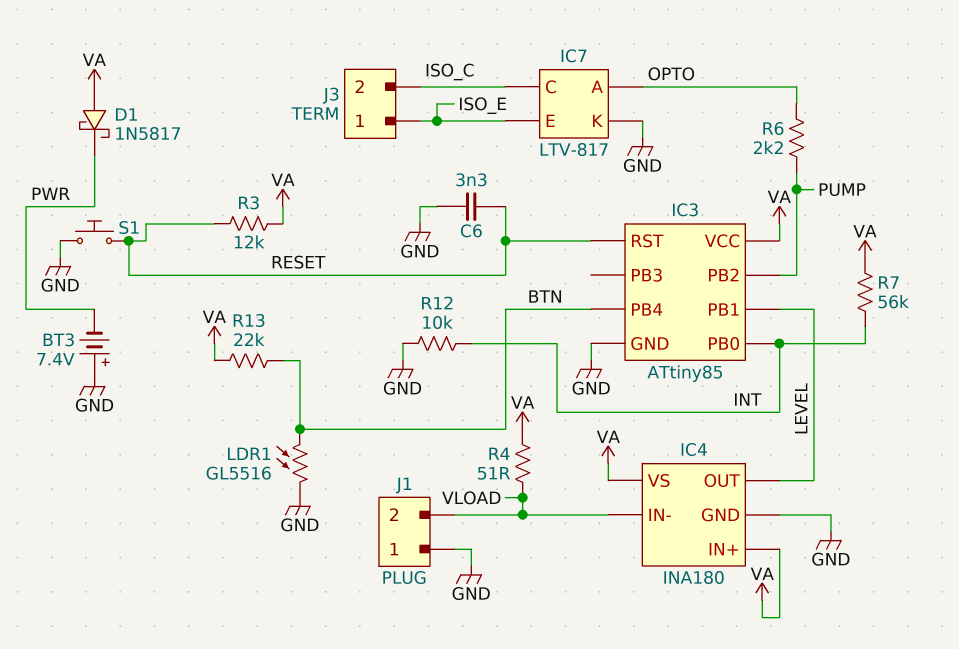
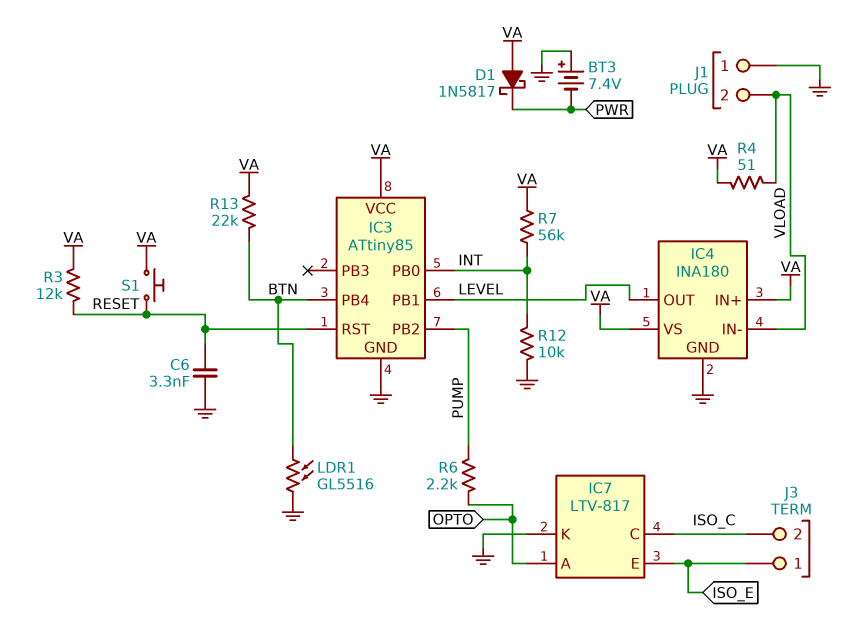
S1: button (GND, RESET) -> button (RESET, VA)

